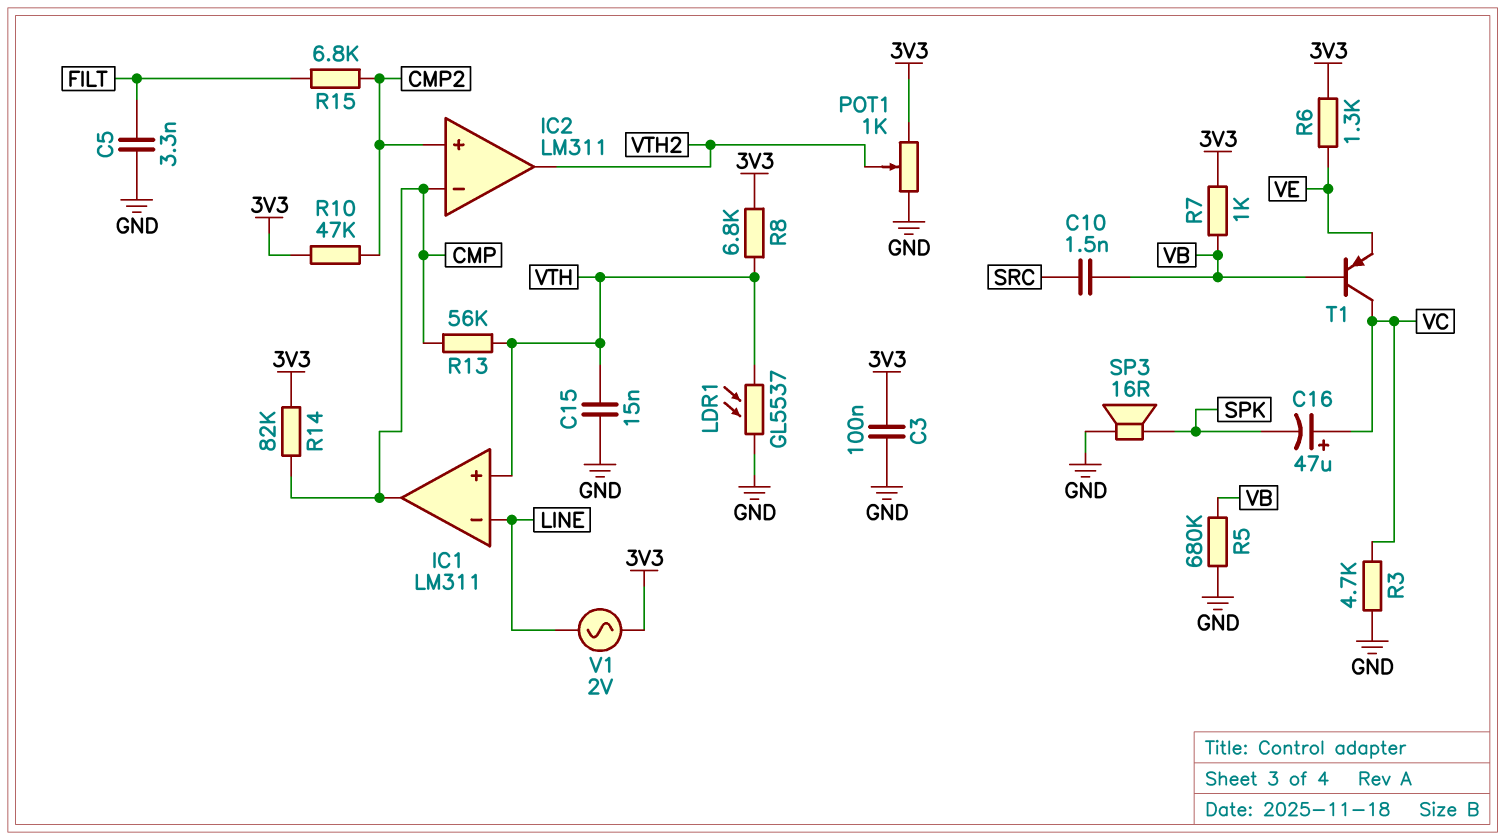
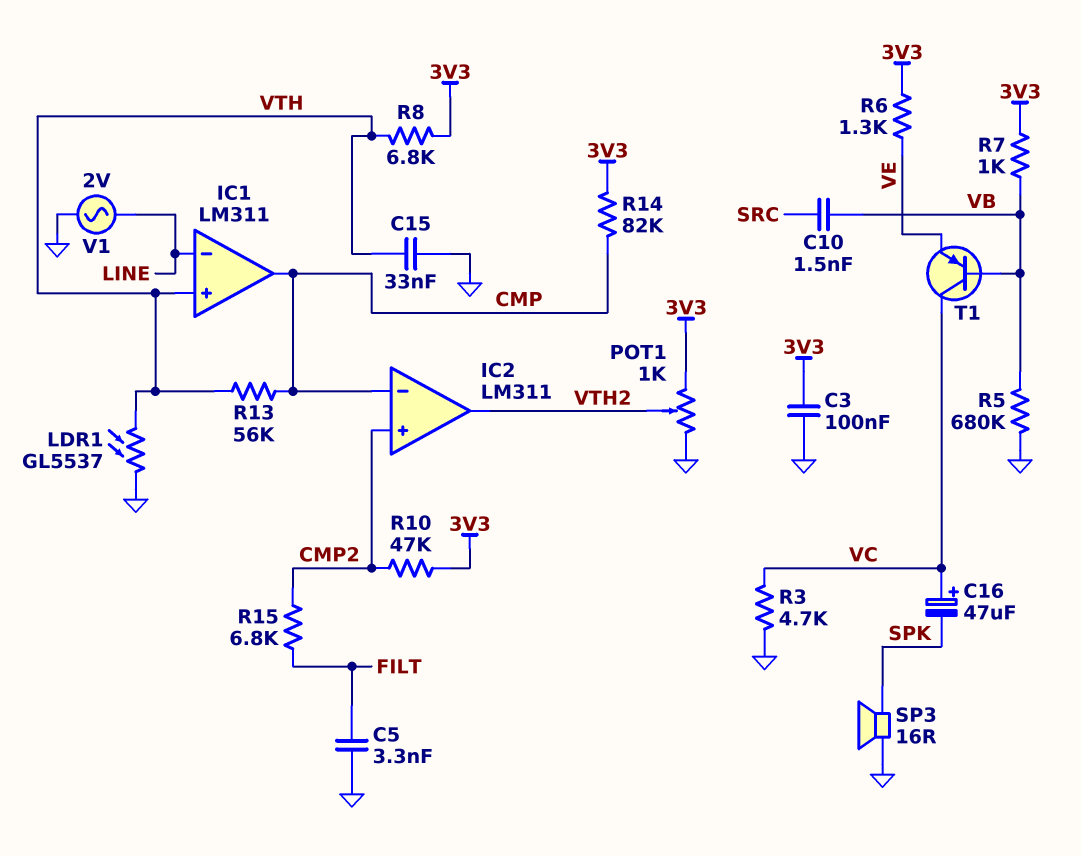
C15: 15nF (GND, VTH) -> 33nF (GND, VTH)
V1: AC 2V (3V3, LINE) -> AC 2V (GND, LINE)

